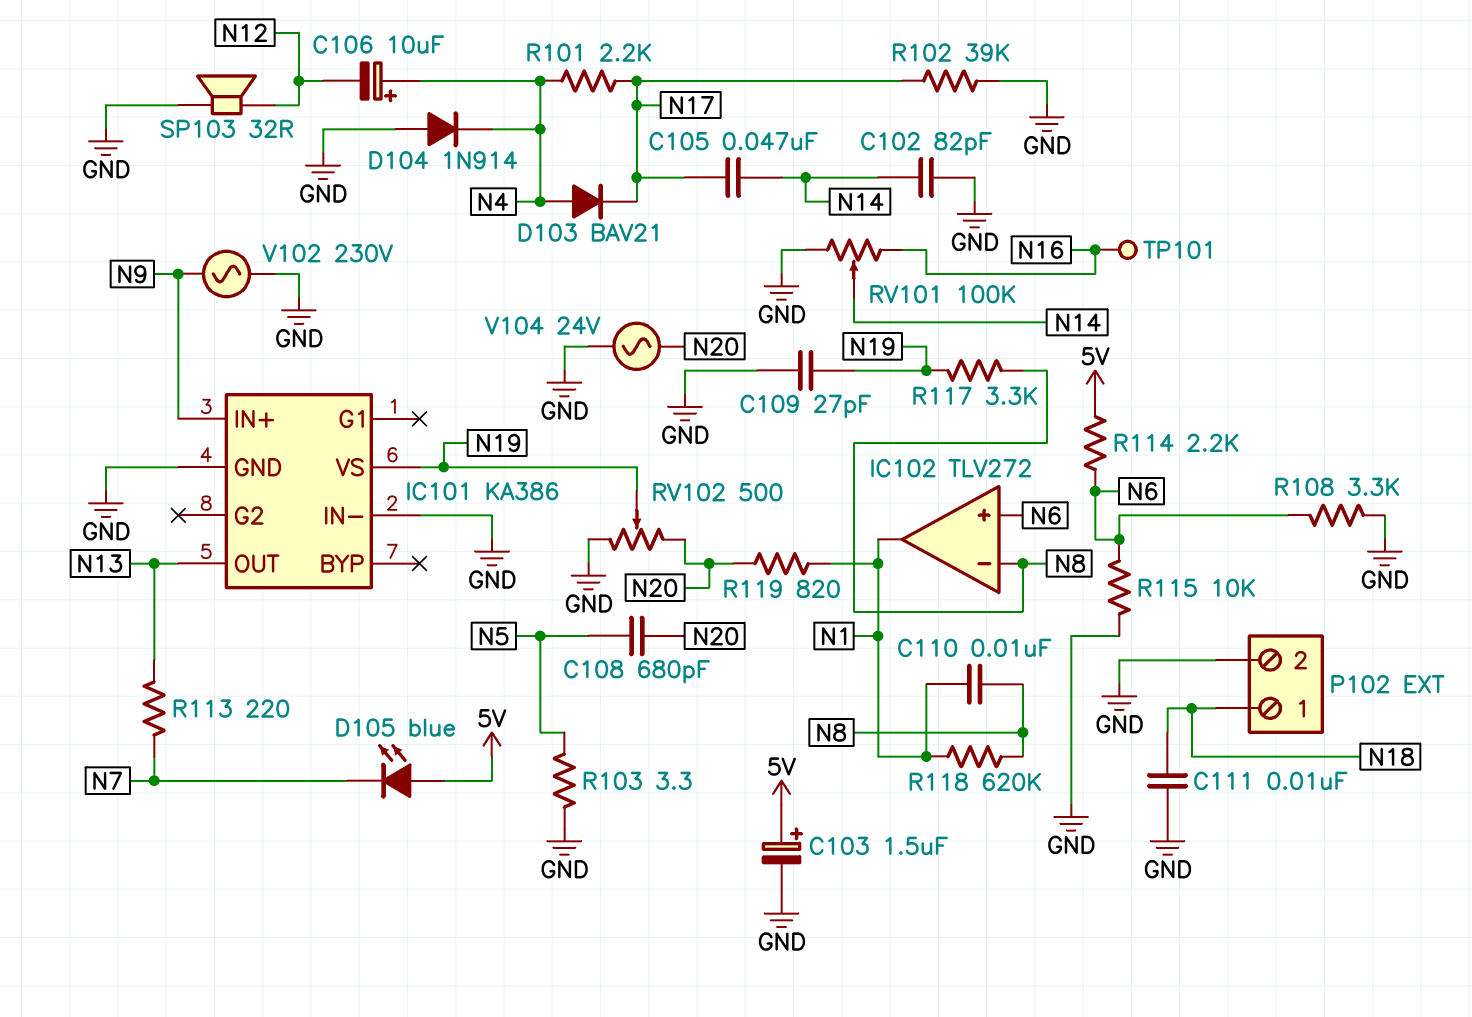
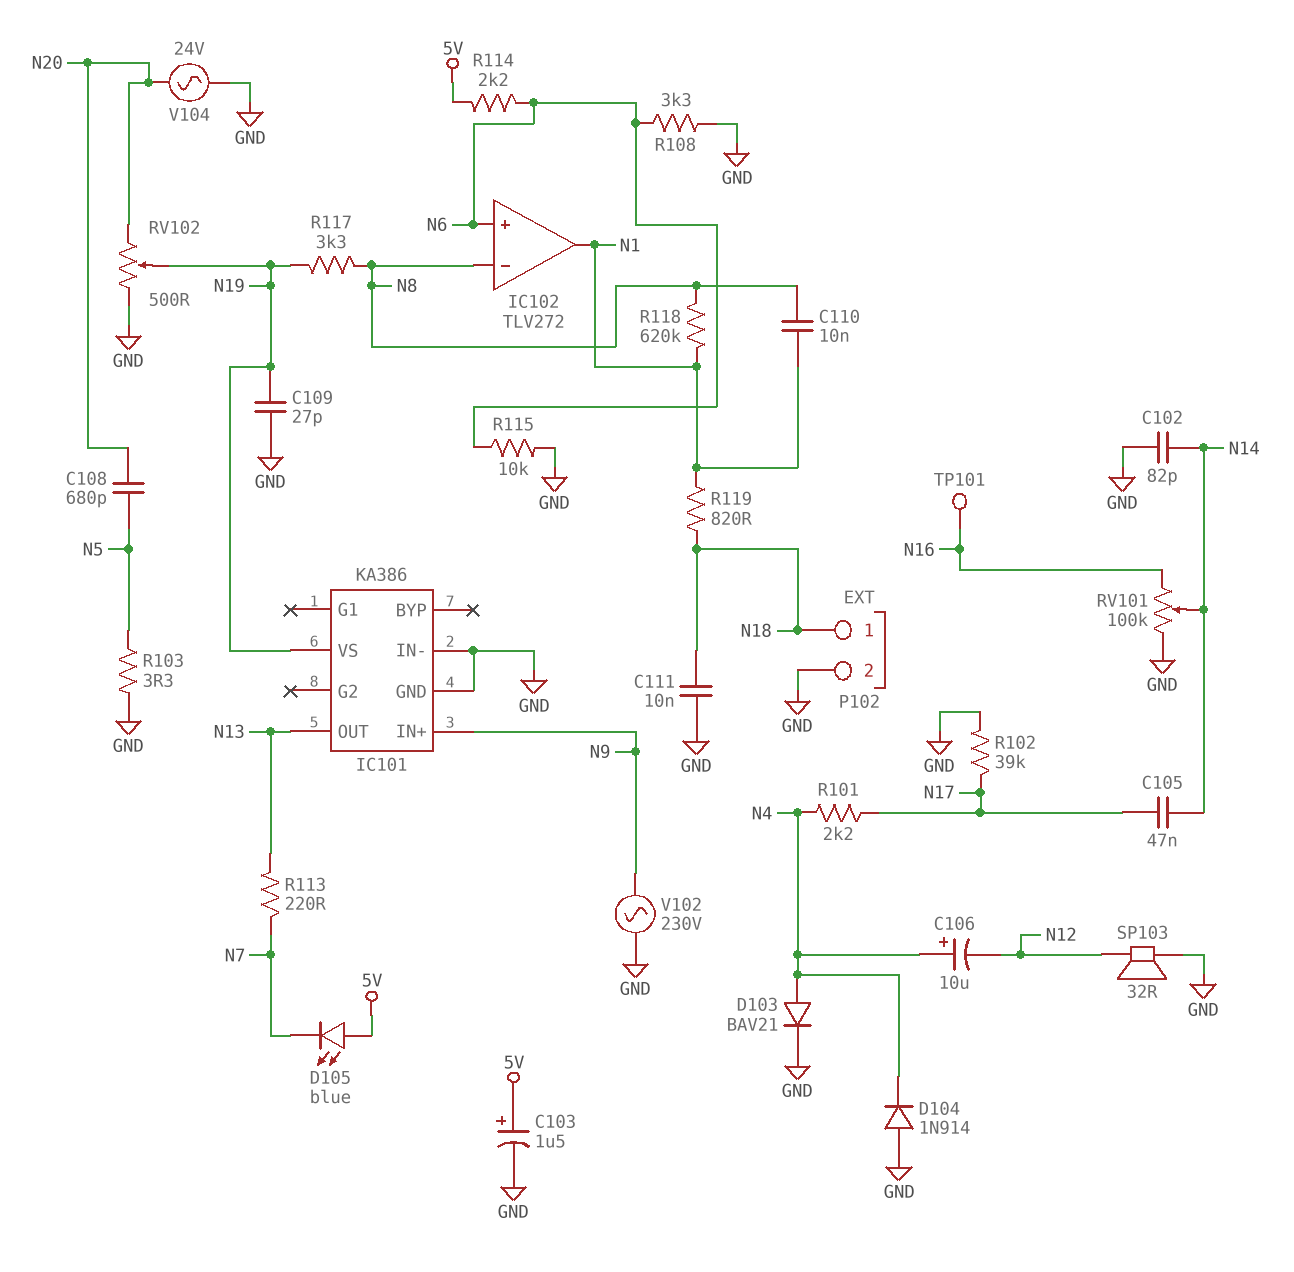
D103: diode BAV21 (A N4, K N17) -> diode BAV21 (A N4, K GND)
R119: 820 (N1, N20) -> 820 (N1, N18)

